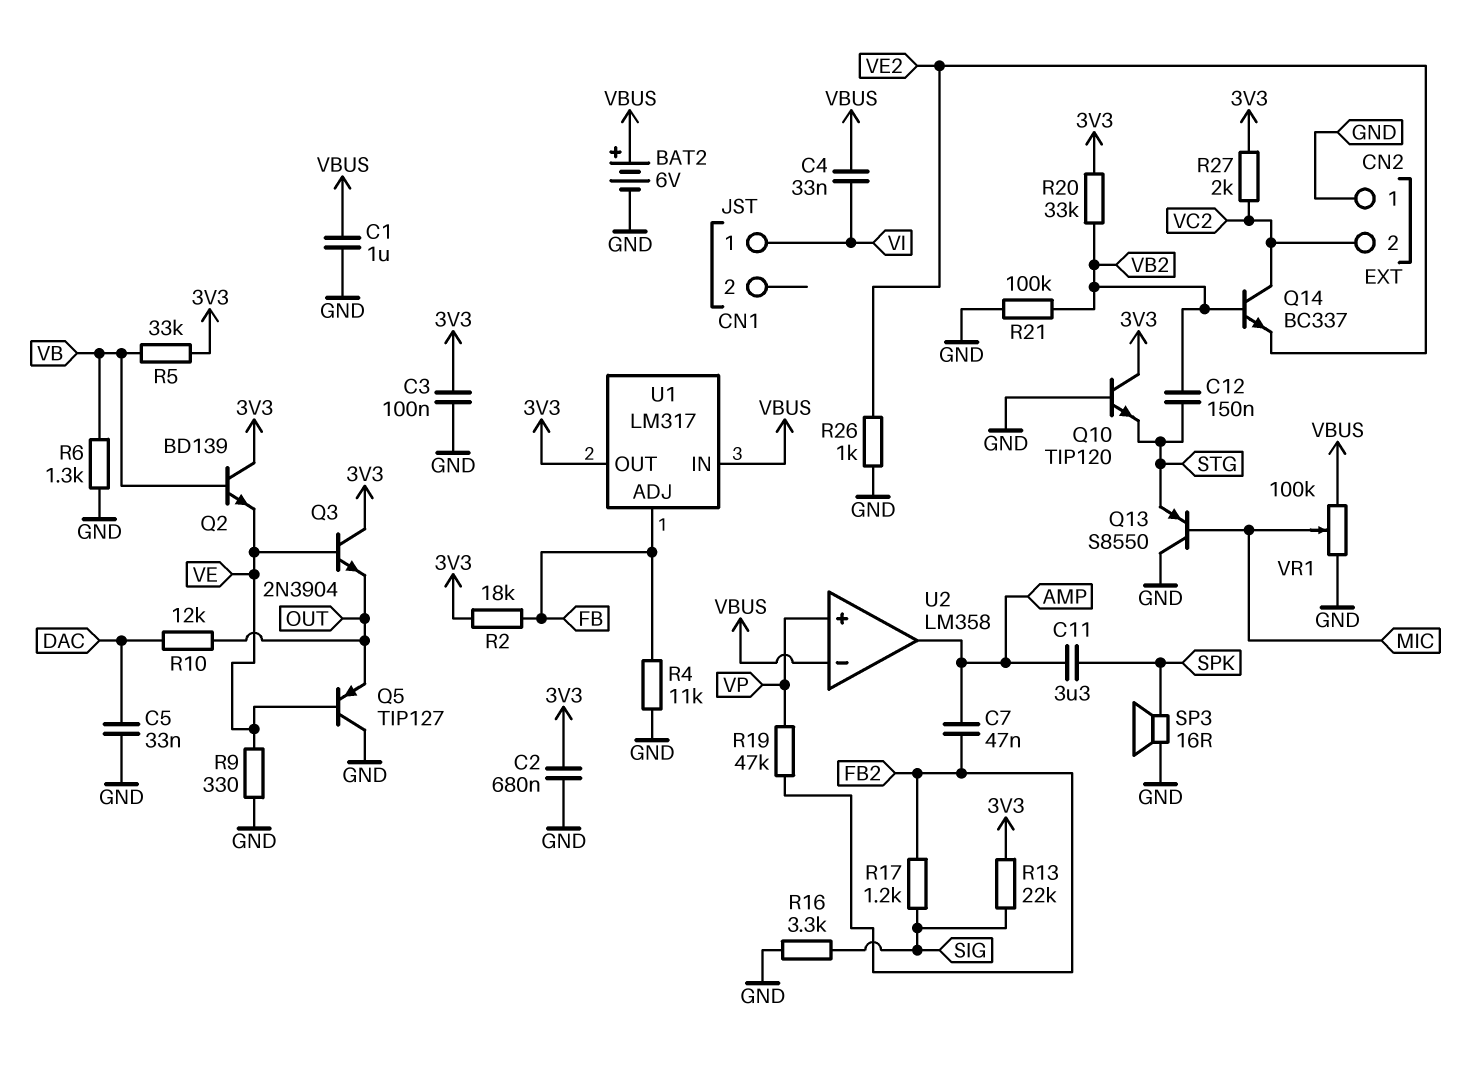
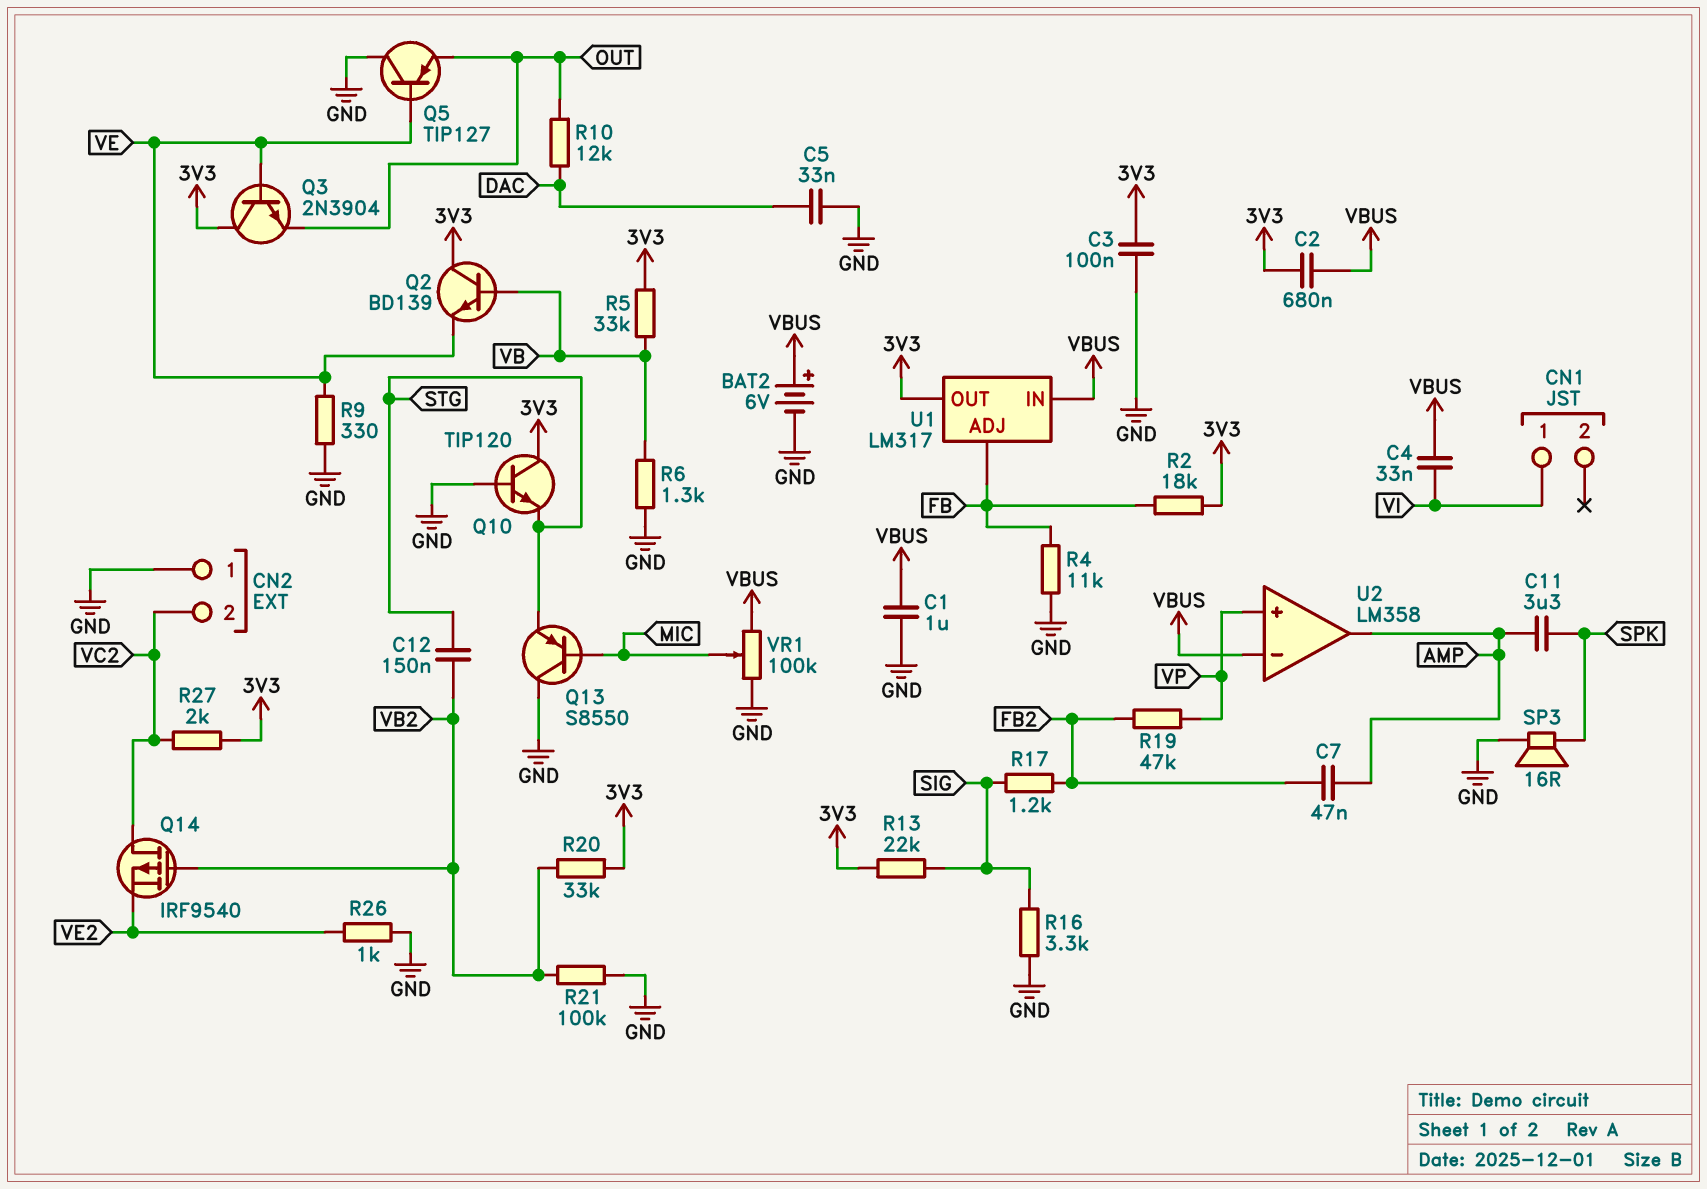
C2: 680nF (3V3, GND) -> 680nF (3V3, VBUS)
Q14: NPN BC337 (B VB2, C VC2, E VE2) -> PMOS IRF9540 (G VB2, D VC2, S VE2)

